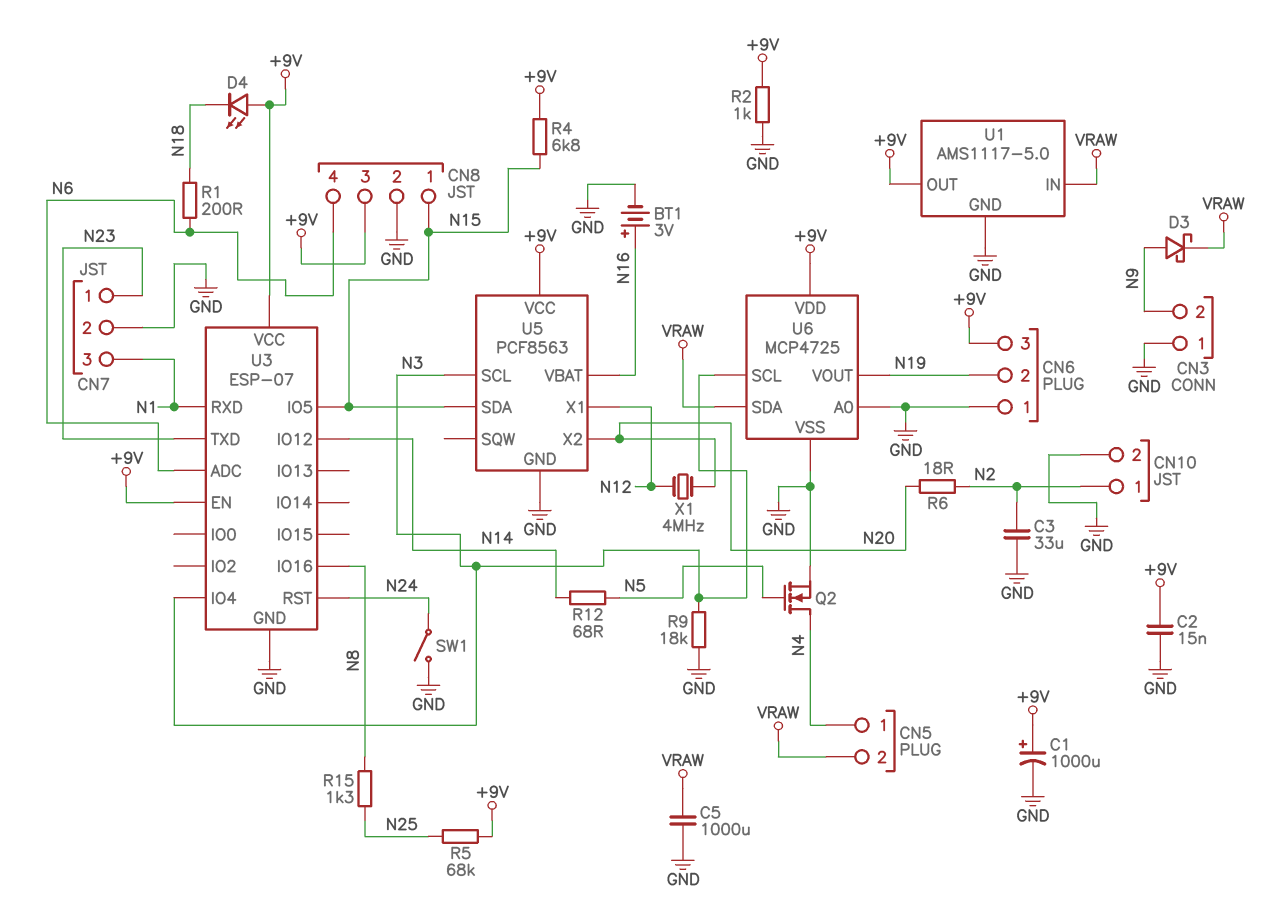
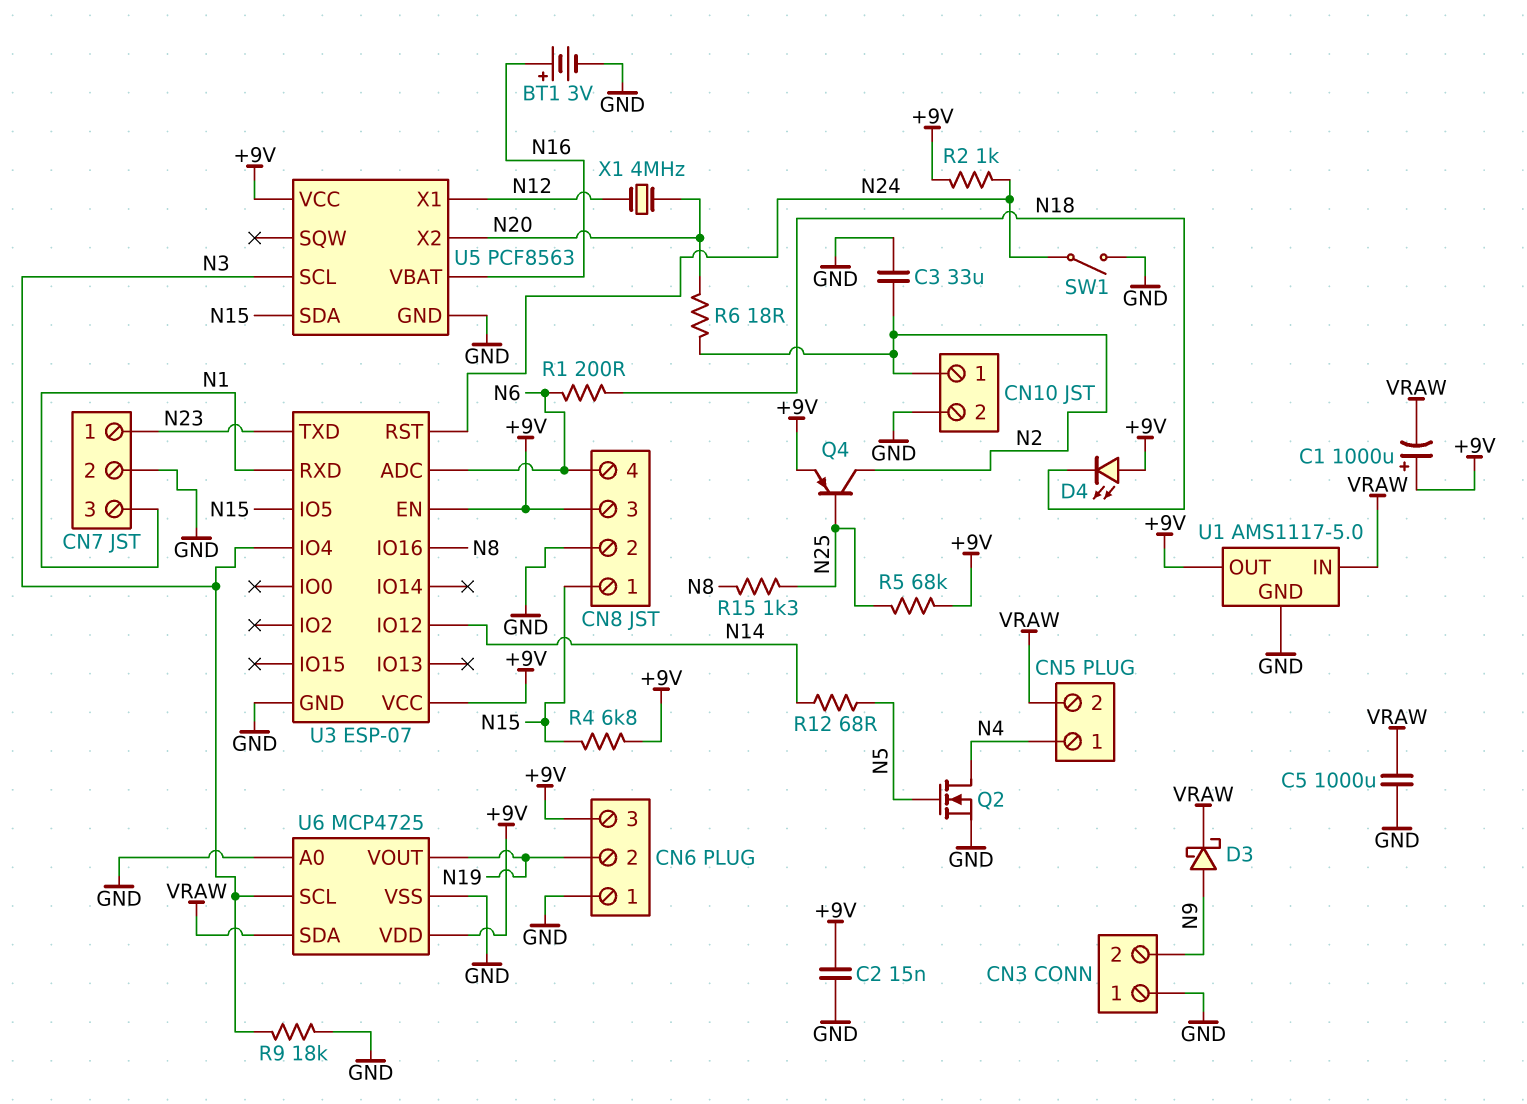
C1: 1000uF (plus +9V, minus GND) -> 1000uF (plus +9V, minus VRAW)
Q4: none -> PNP (B N25, C N2, E +9V)
R2: 1k (+9V, GND) -> 1k (+9V, N24)

